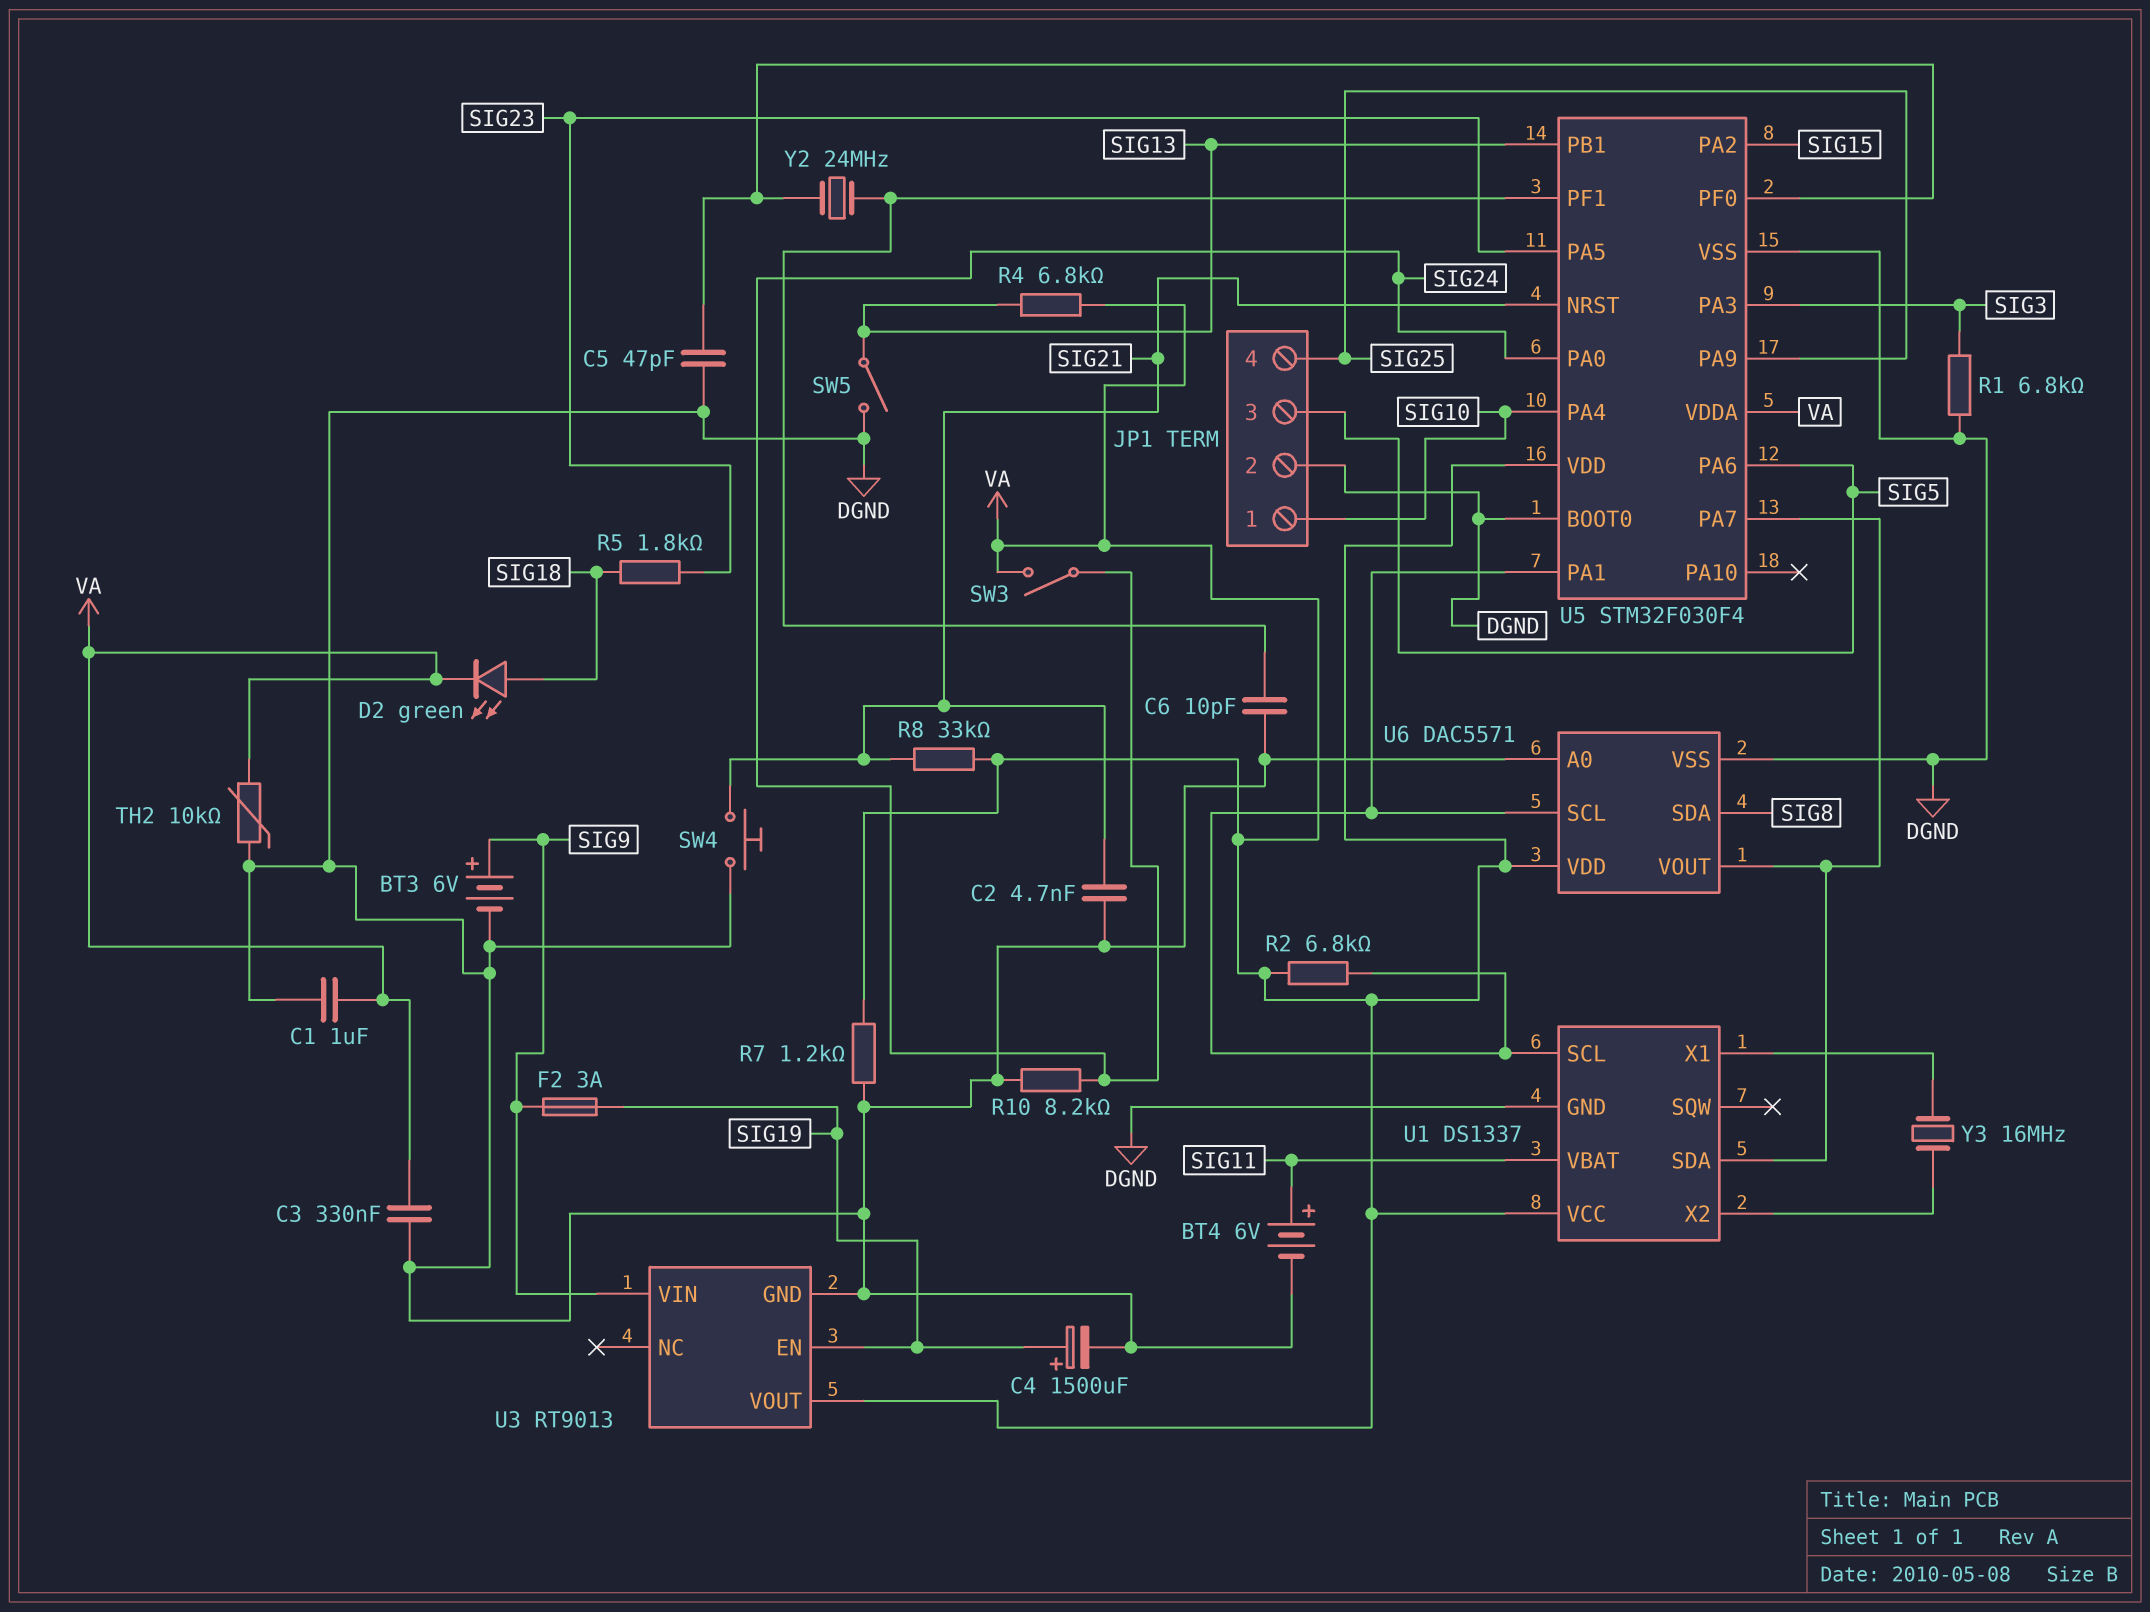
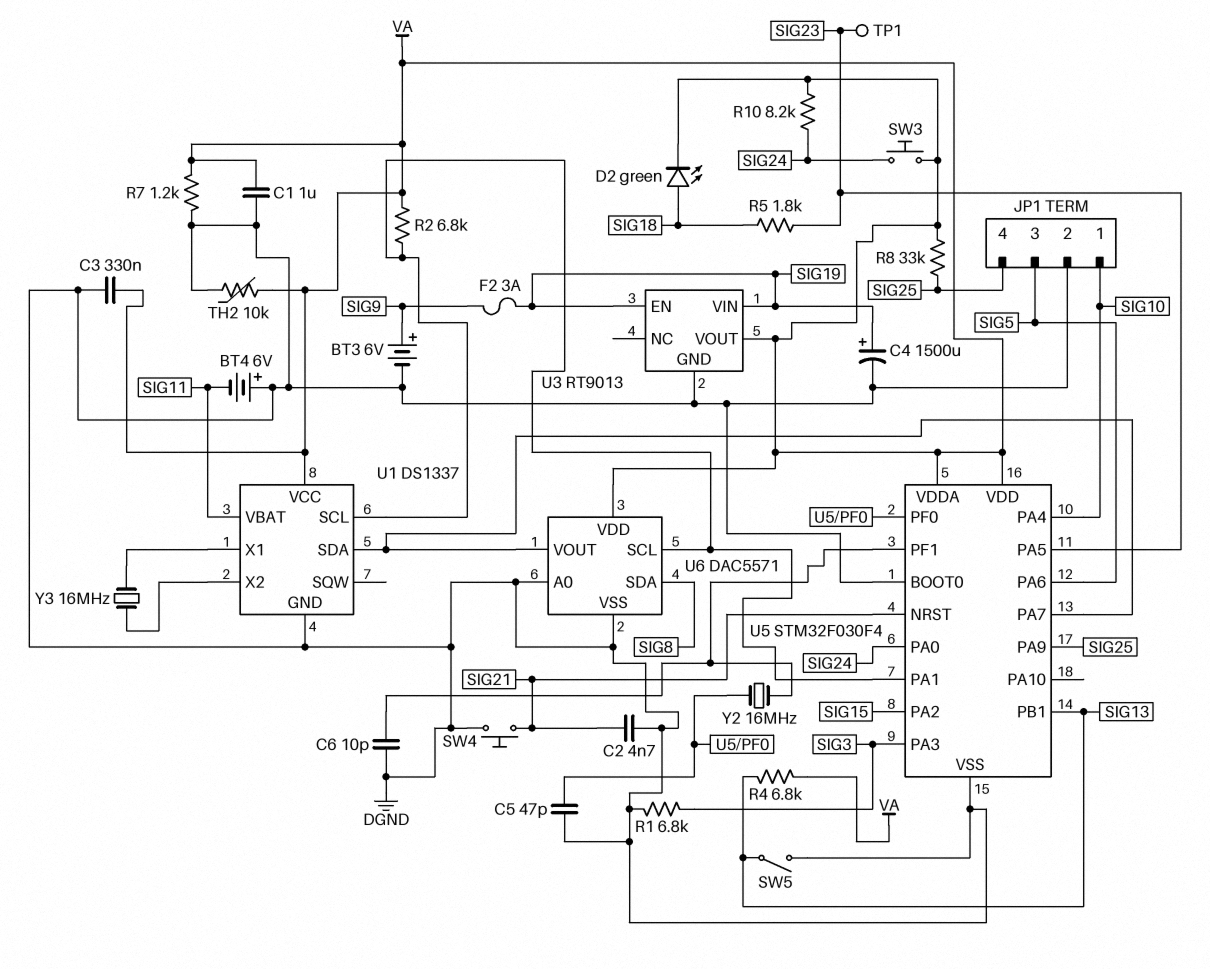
BT4: 6V (plus SIG11, minus DGND) -> 6V (plus DGND, minus SIG11)
R8: 33k (SIG21, VA) -> 33k (SIG25, VA)
R10: 8.2k (DGND, SIG24) -> 8.2k (SIG24, VA)
SW3: switch (SIG24, VA) -> button (SIG24, VA)
TP1: none -> test point (SIG23)
U3 pin VIN: SIG9 -> SIG19
Y2: 24MHz (U5/PF0, U5/PF1) -> 16MHz (U5/PF0, U5/PF1)

